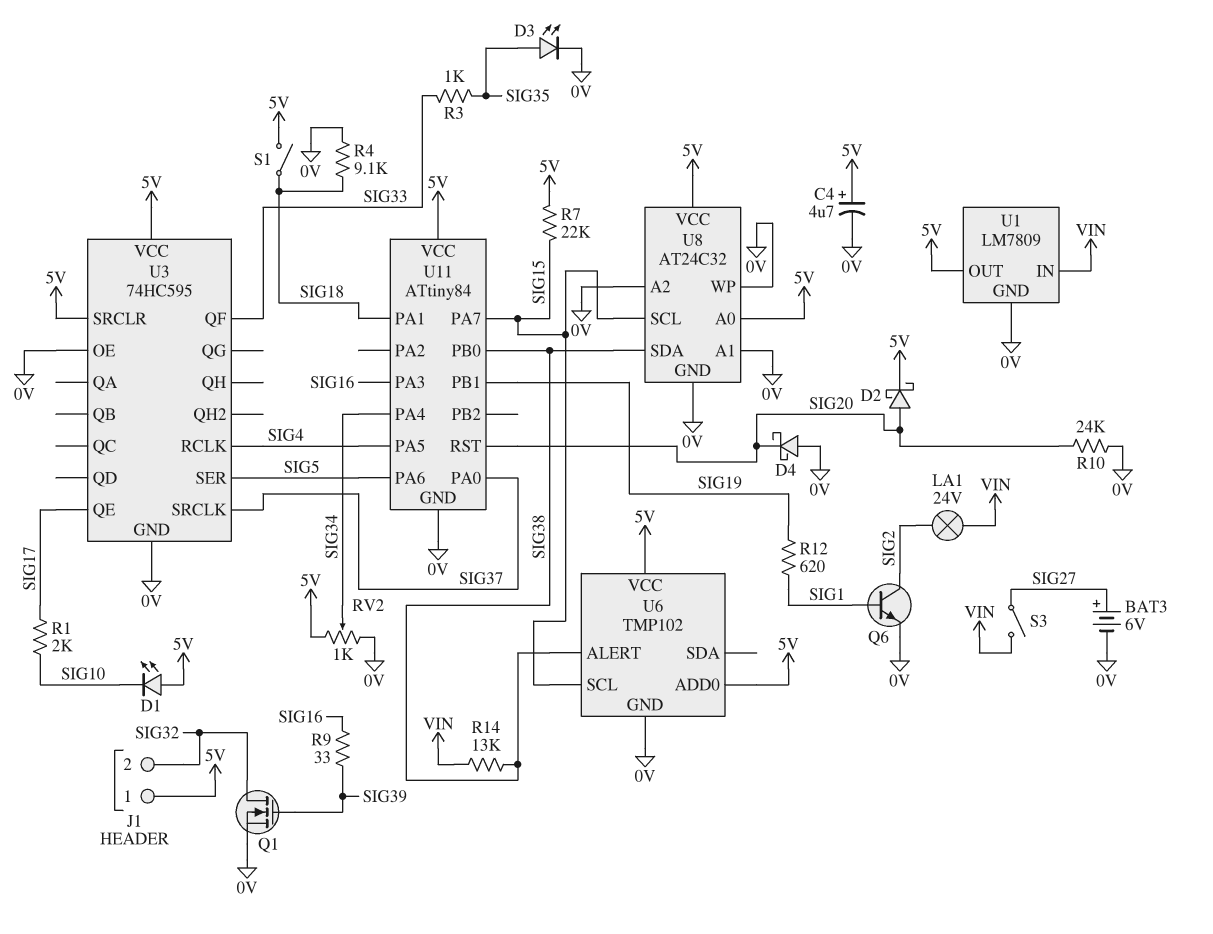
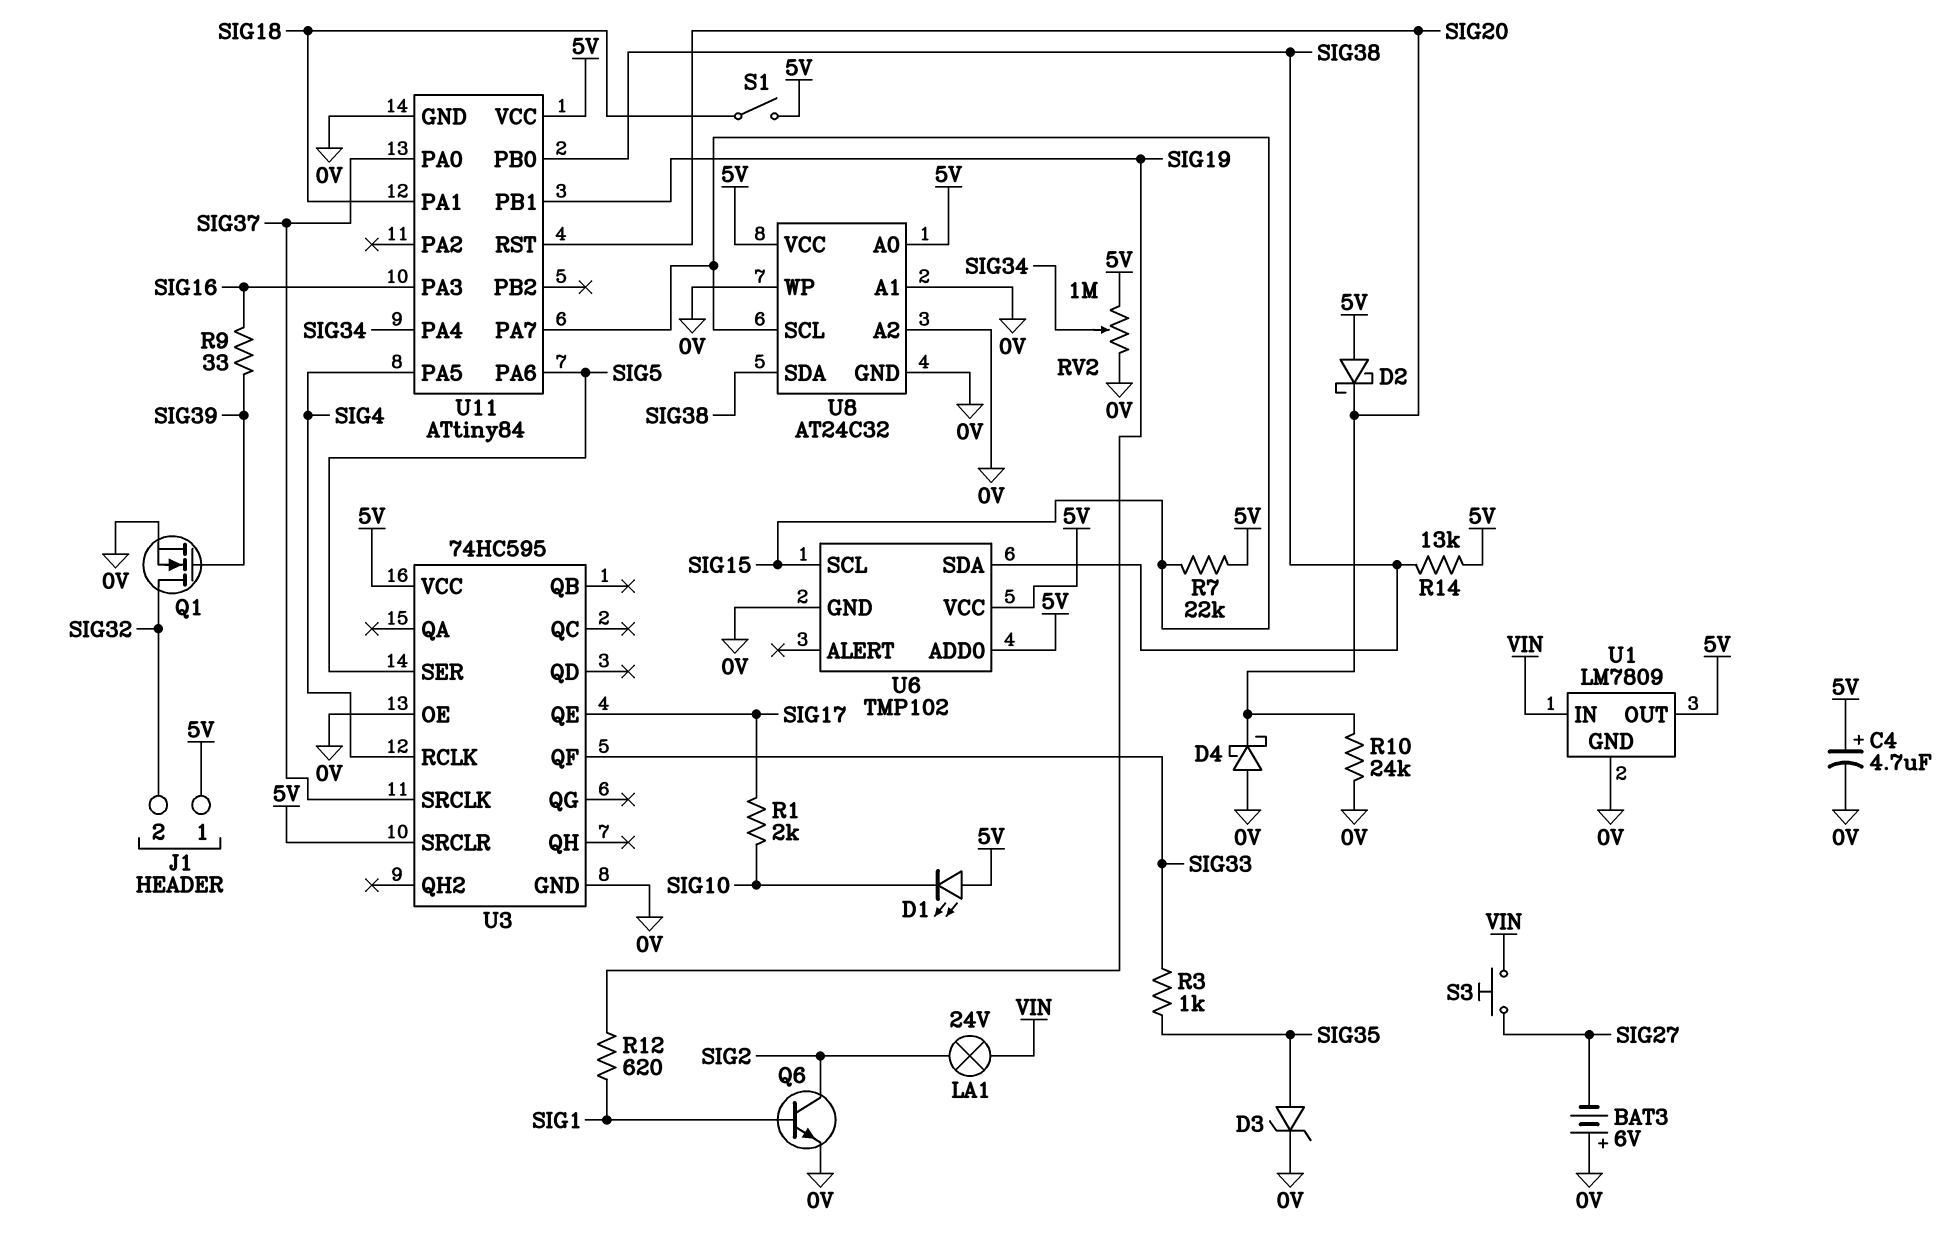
BAT3: 6V (plus SIG27, minus 0V) -> 6V (plus 0V, minus SIG27)
D2: schottky (A SIG20, K 5V) -> schottky (A 5V, K SIG20)
D3: LED (A SIG35, K 0V) -> zener (A SIG35, K 0V)
R4: 9.1k (0V, SIG18) -> none
R14: 13k (SIG38, VIN) -> 13k (5V, SIG38)
RV2: 1k (0V, 5V, wiper SIG34) -> 1M (0V, 5V, wiper SIG34)
S3: switch (SIG27, VIN) -> button (SIG27, VIN)
U6 pin ALERT: SIG38 -> none
U6 pin SDA: none -> SIG38

